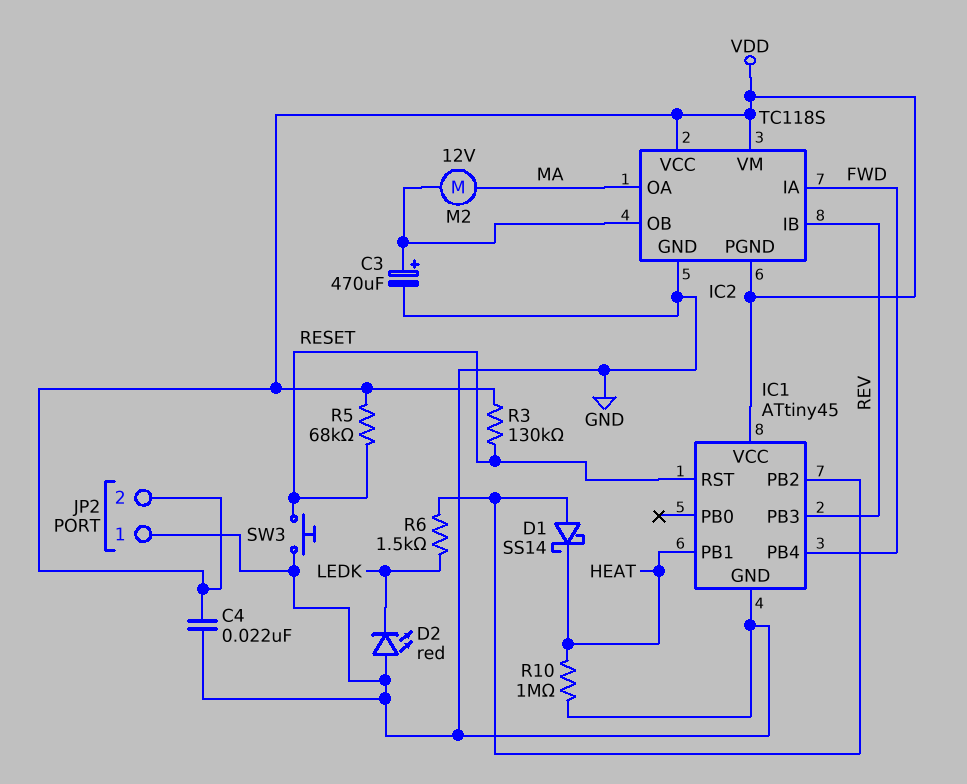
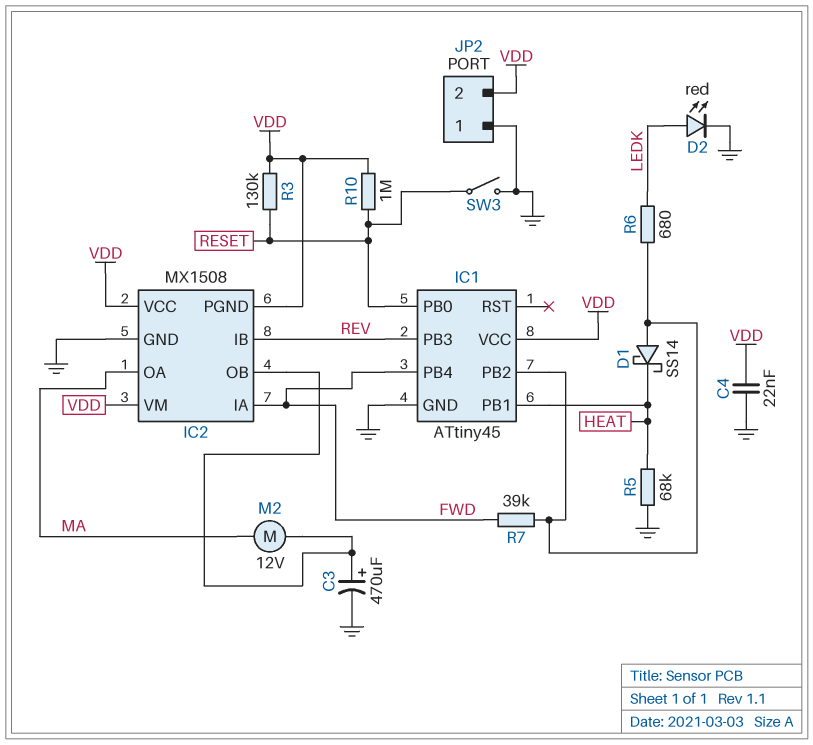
D2: LED red (A GND, K LEDK) -> LED red (A LEDK, K GND)
IC1 pin PB0: none -> RESET
IC1 pin RST: RESET -> none
IC2: TC118S -> MX1508
R5: 68k (RESET, VDD) -> 68k (GND, HEAT)
R6: 1.5k (IC1/PB2, LEDK) -> 680 (IC1/PB2, LEDK)
R7: none -> 39k (FWD, IC1/PB2)
R10: 1M (GND, HEAT) -> 1M (RESET, VDD)
SW3: button (GND, RESET) -> switch (GND, RESET)

